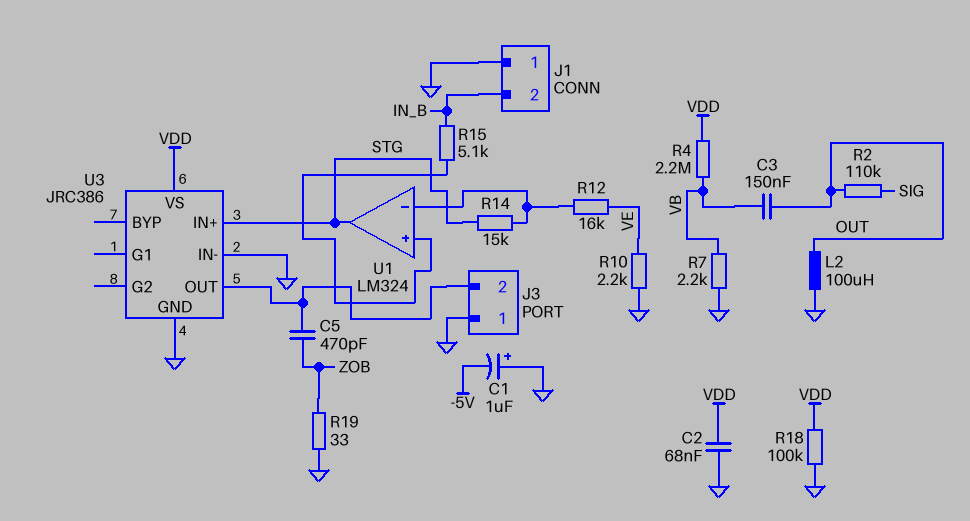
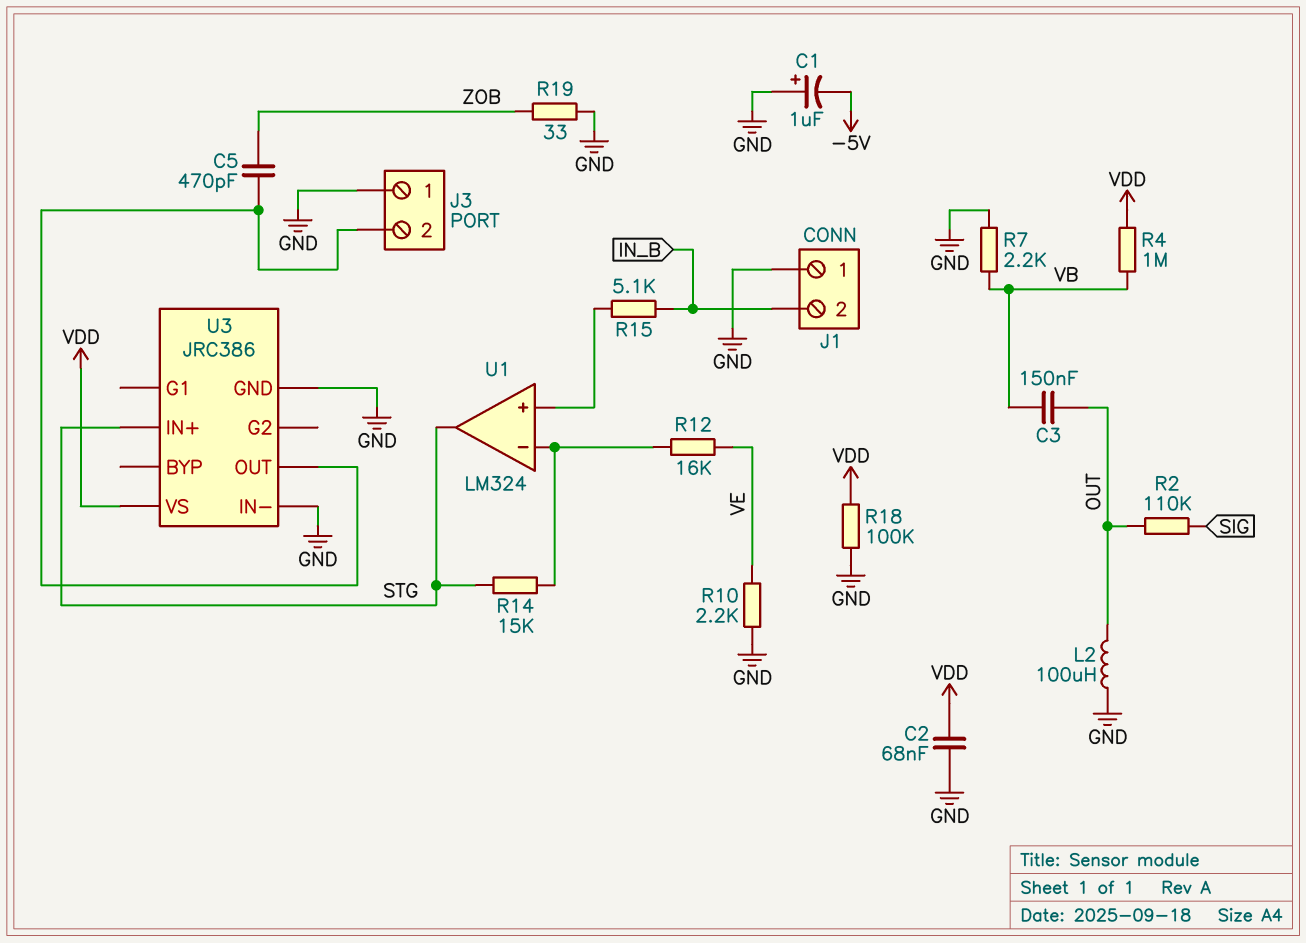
R4: 2.2M (VB, VDD) -> 1M (VB, VDD)

